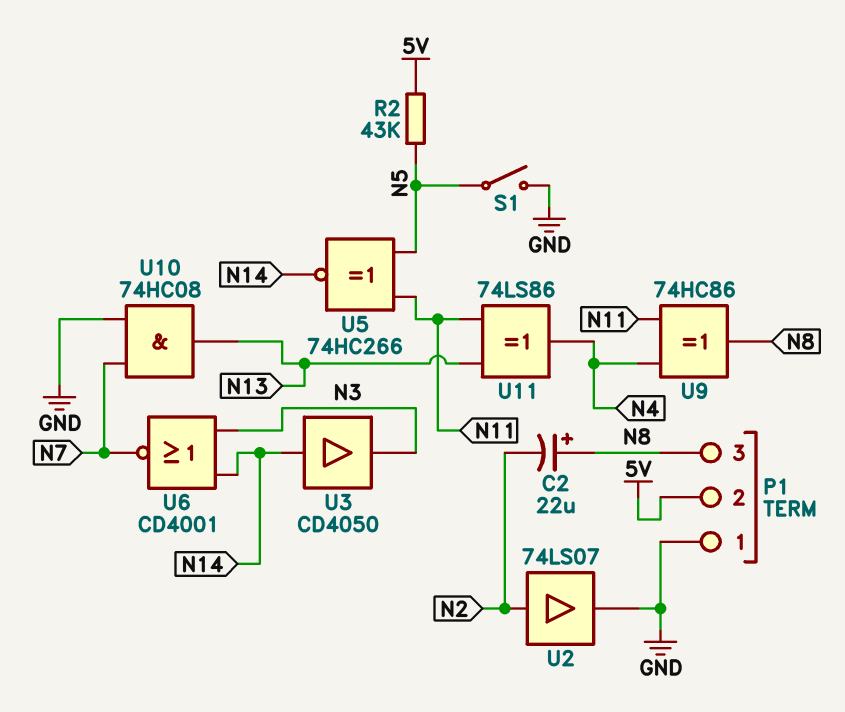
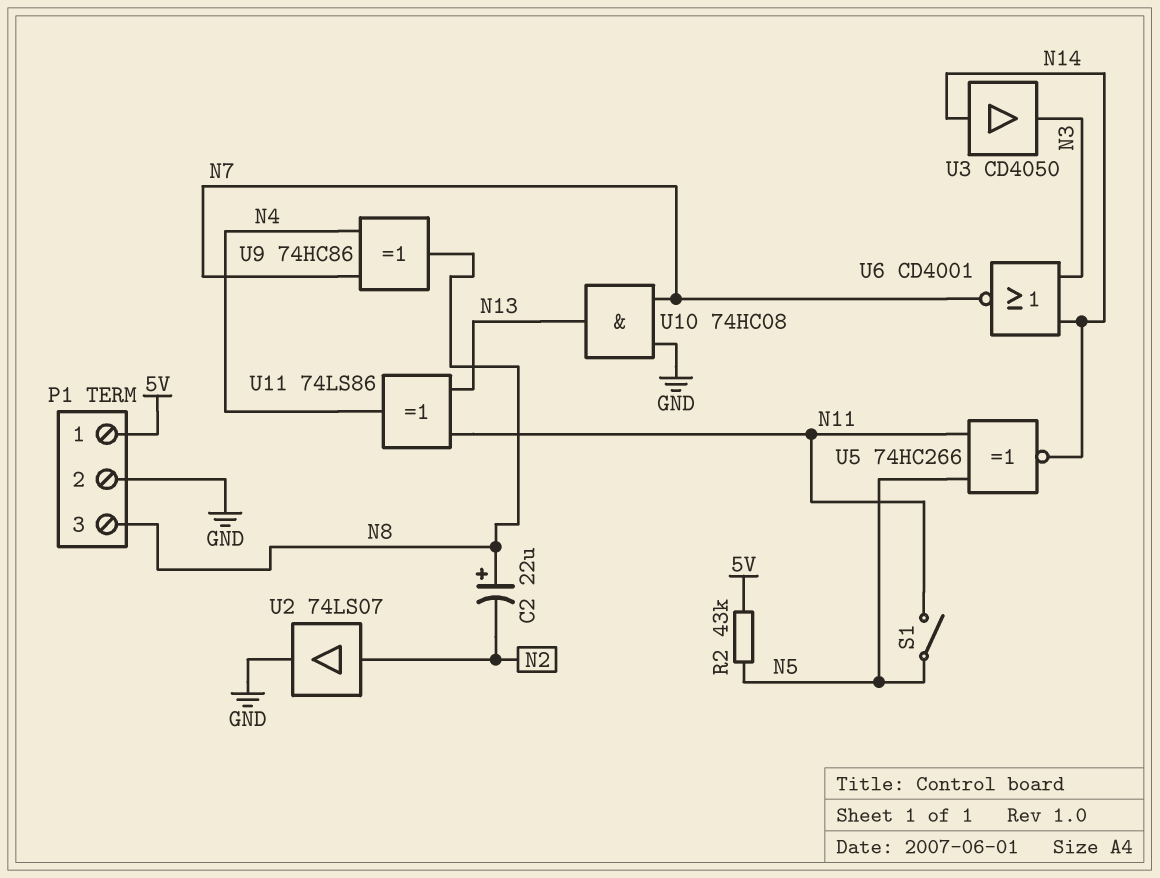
P1 pin 1: GND -> 5V
P1 pin 2: 5V -> GND
S1: switch (GND, N5) -> switch (N5, N11)
U9: XOR 74HC86 (in N4, in N11, out N8) -> XOR 74HC86 (in N4, in N7, out N8)

